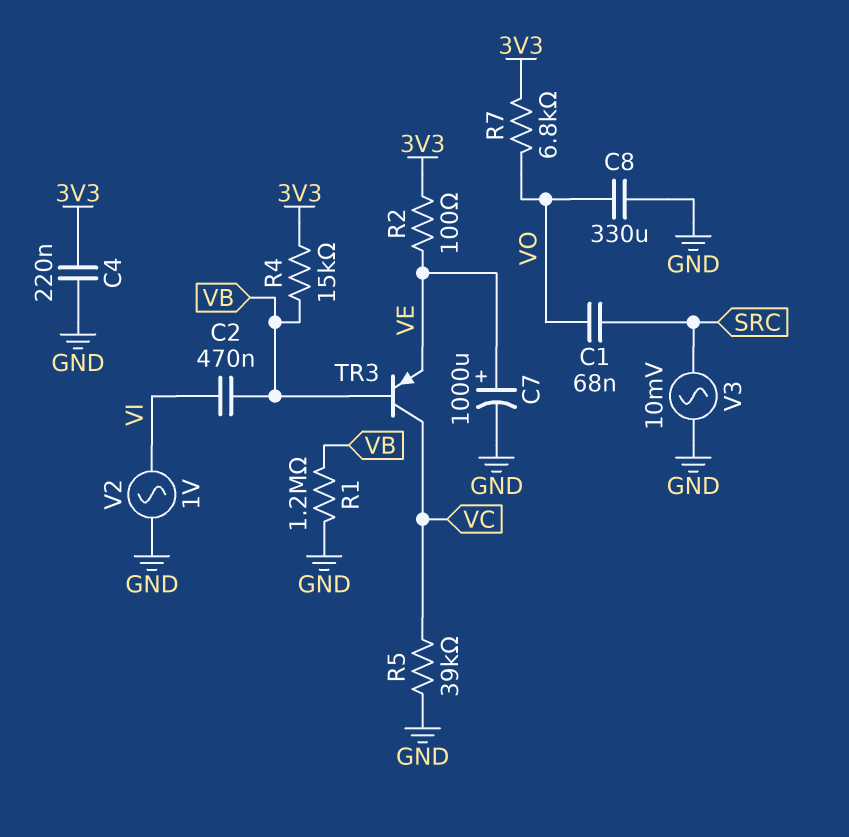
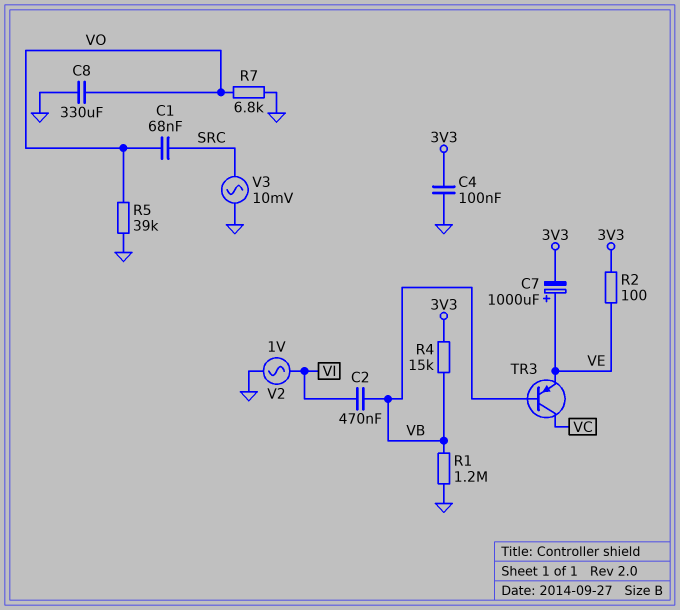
C4: 220nF (3V3, GND) -> 100nF (3V3, GND)
C7: 1000uF (plus VE, minus GND) -> 1000uF (plus VE, minus 3V3)
R5: 39k (GND, VC) -> 39k (GND, VO)
R7: 6.8k (3V3, VO) -> 6.8k (GND, VO)

